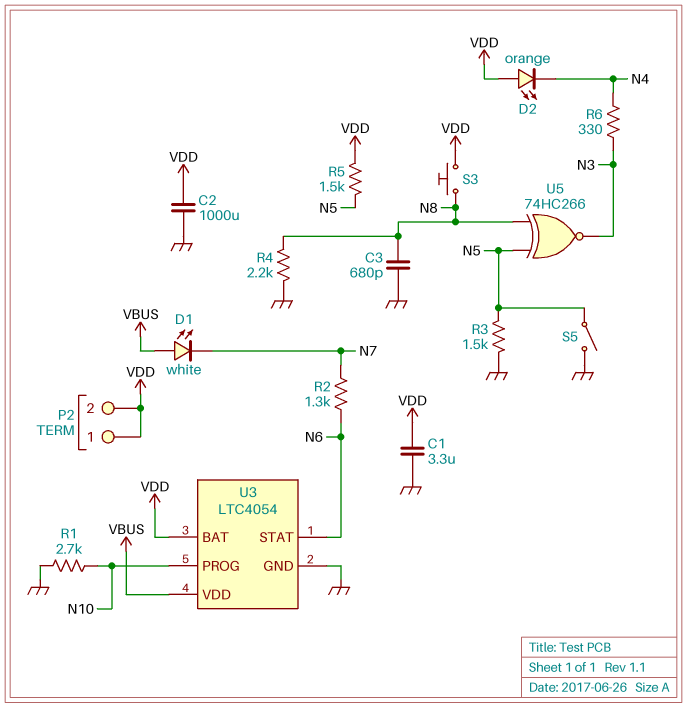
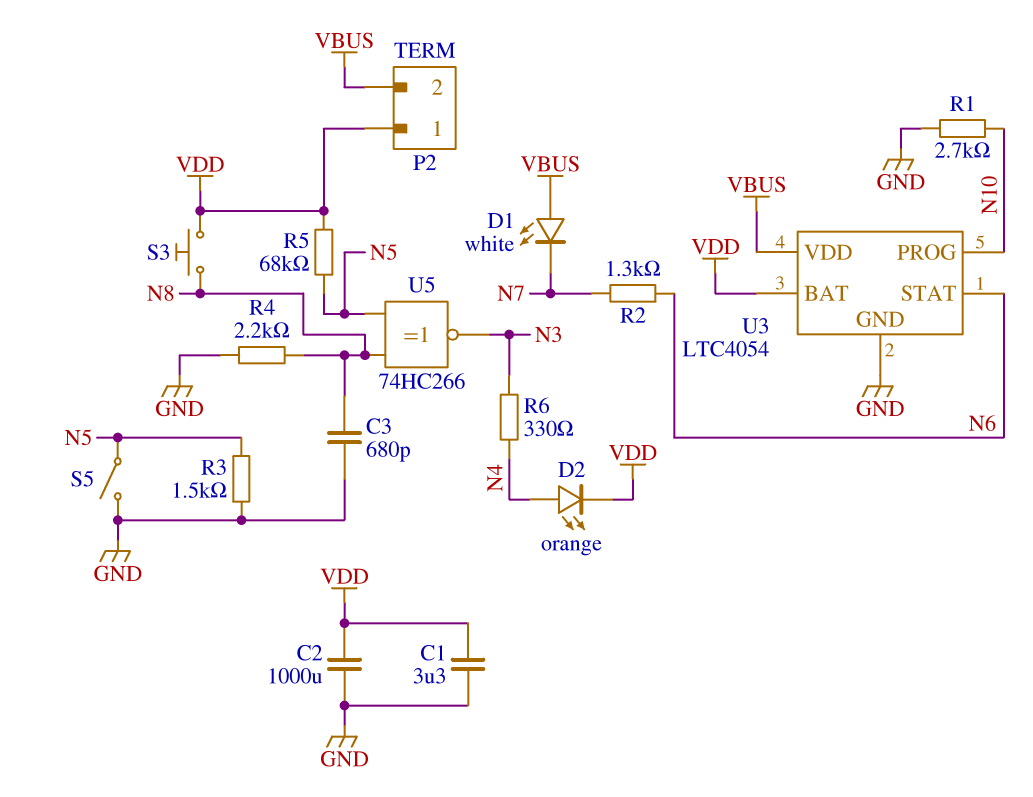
D2: LED orange (A VDD, K N4) -> LED orange (A N4, K VDD)
P2 pin 2: VDD -> VBUS
R5: 1.5k (N5, VDD) -> 68k (N5, VDD)

